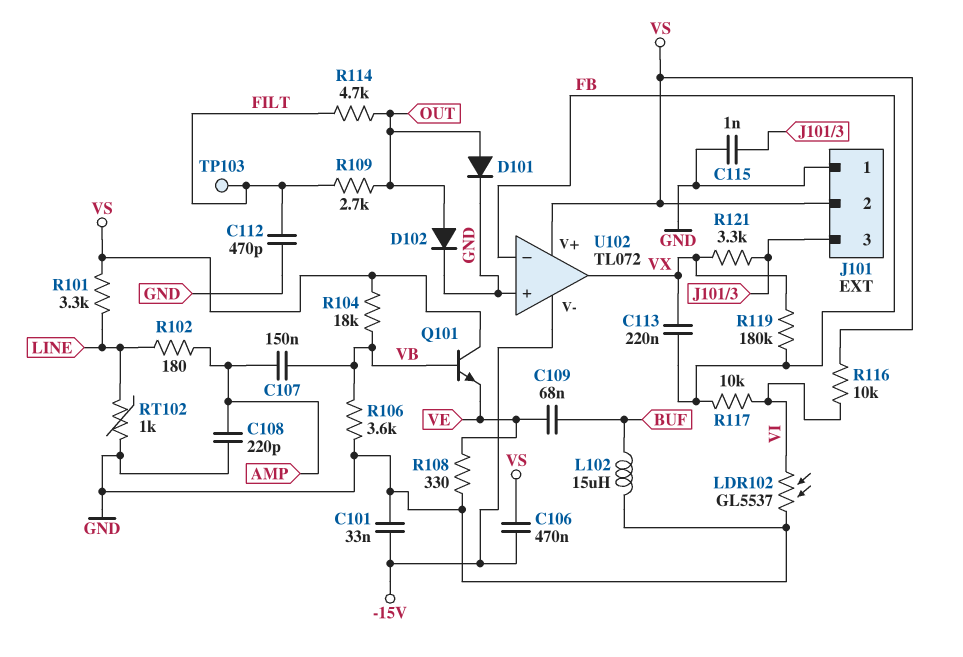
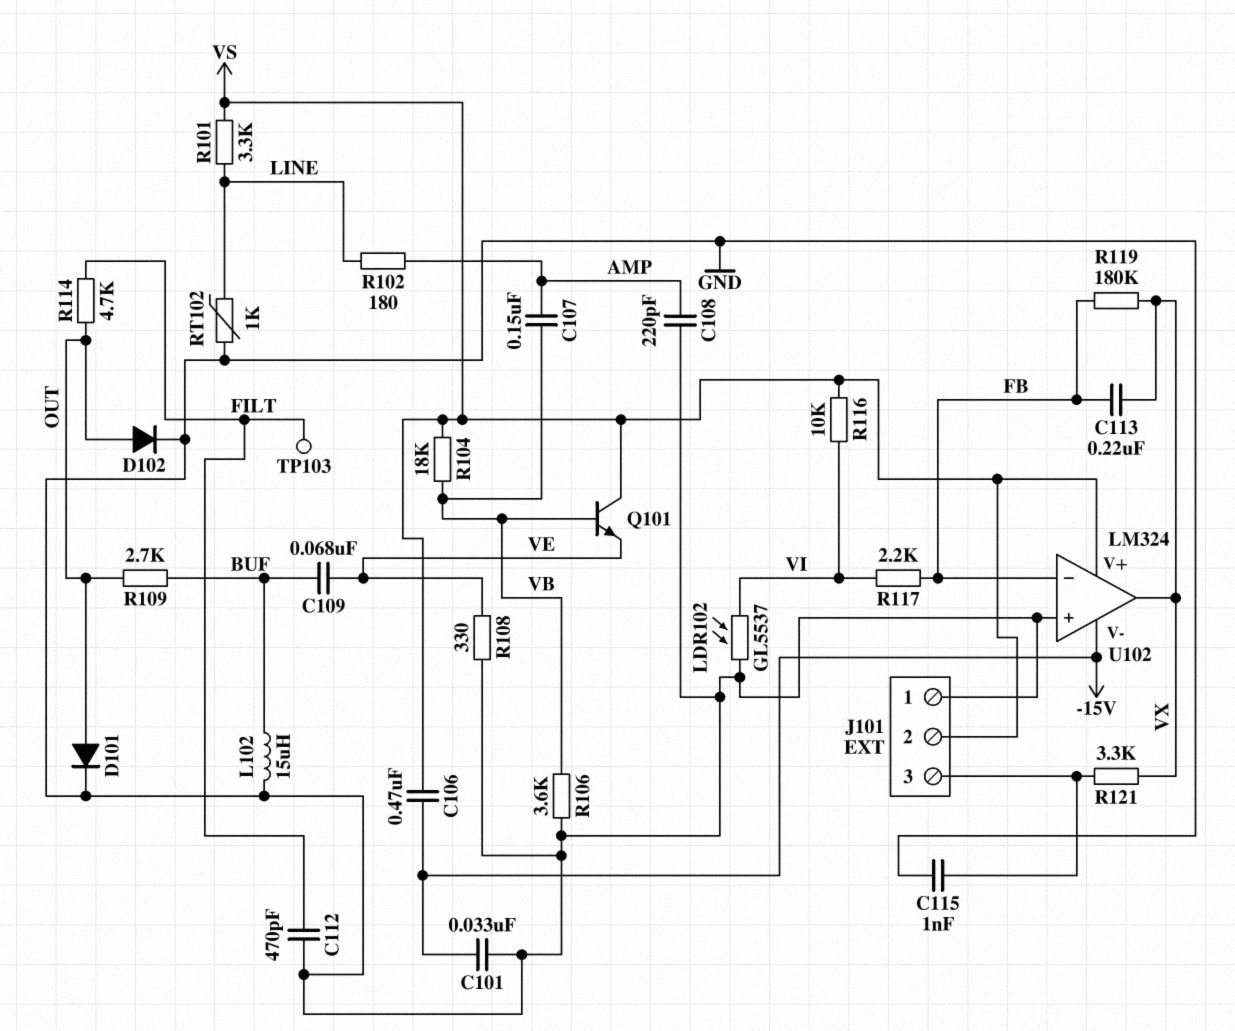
R109: 2.7k (FILT, OUT) -> 2.7k (BUF, OUT)
R117: 10k (FB, VI) -> 2.2k (FB, VI)
U102: TL072 -> LM324

